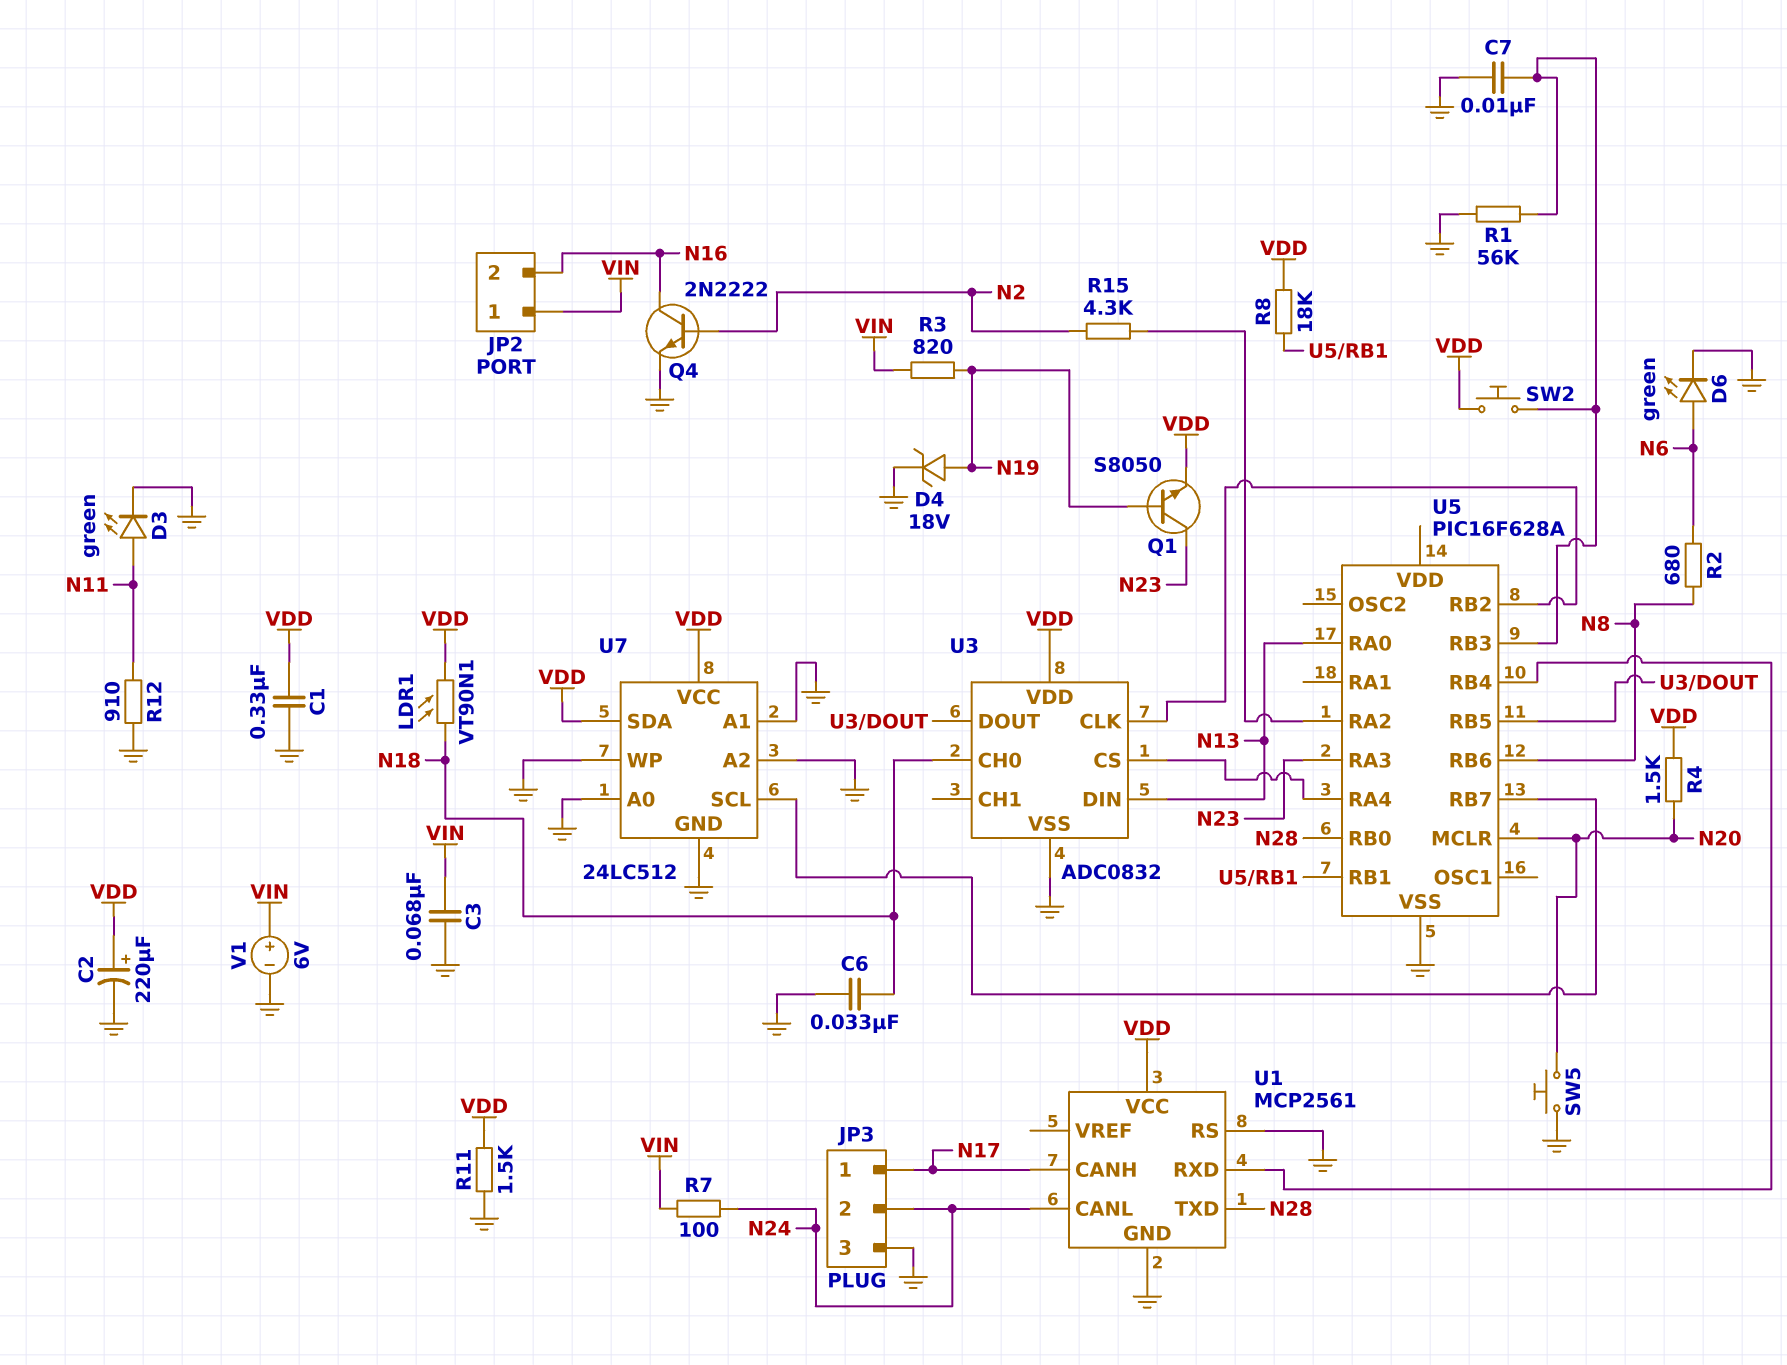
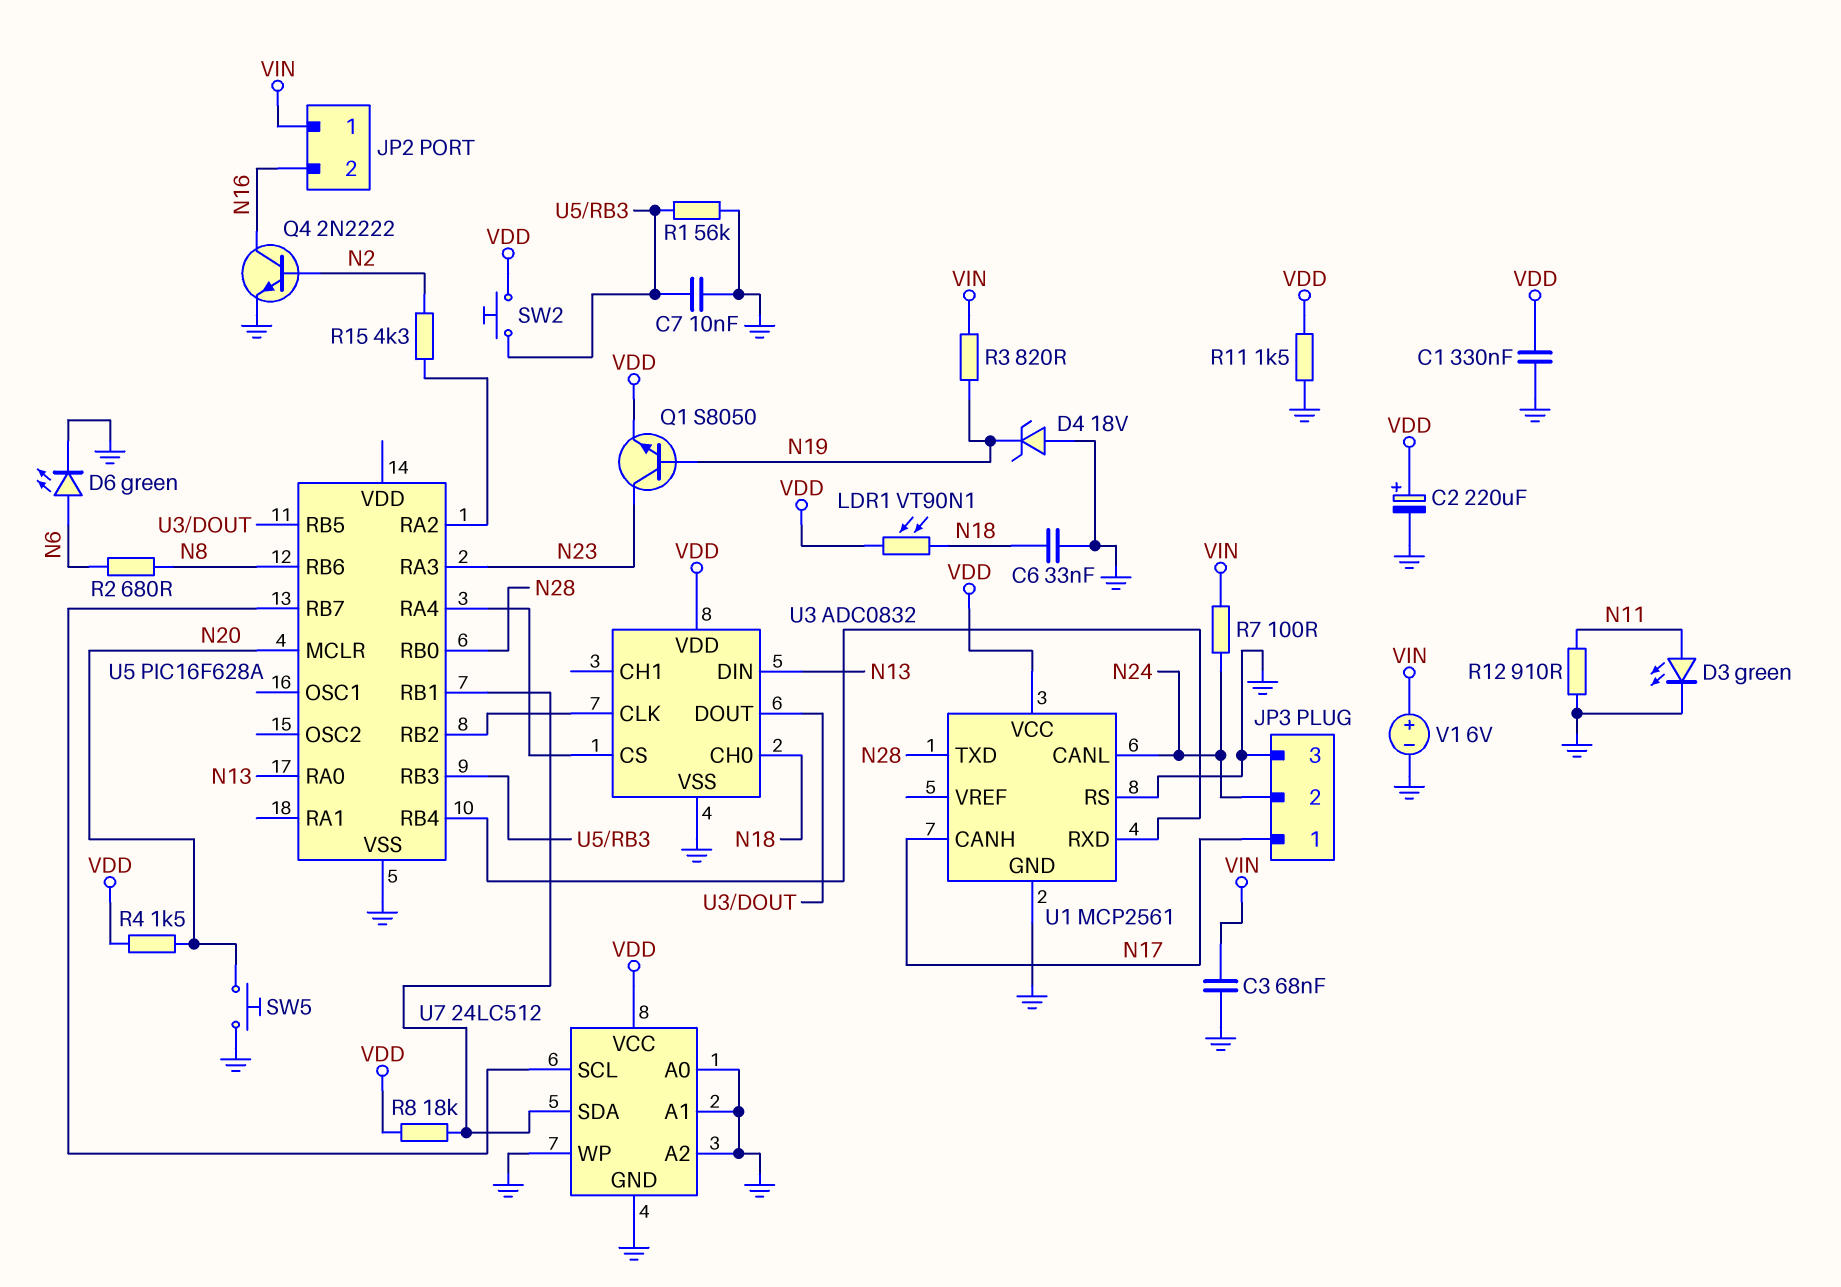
D4: zener 18V (A N19, K GND) -> zener 18V (A GND, K N19)
U7 pin SDA: VDD -> U5/RB1

